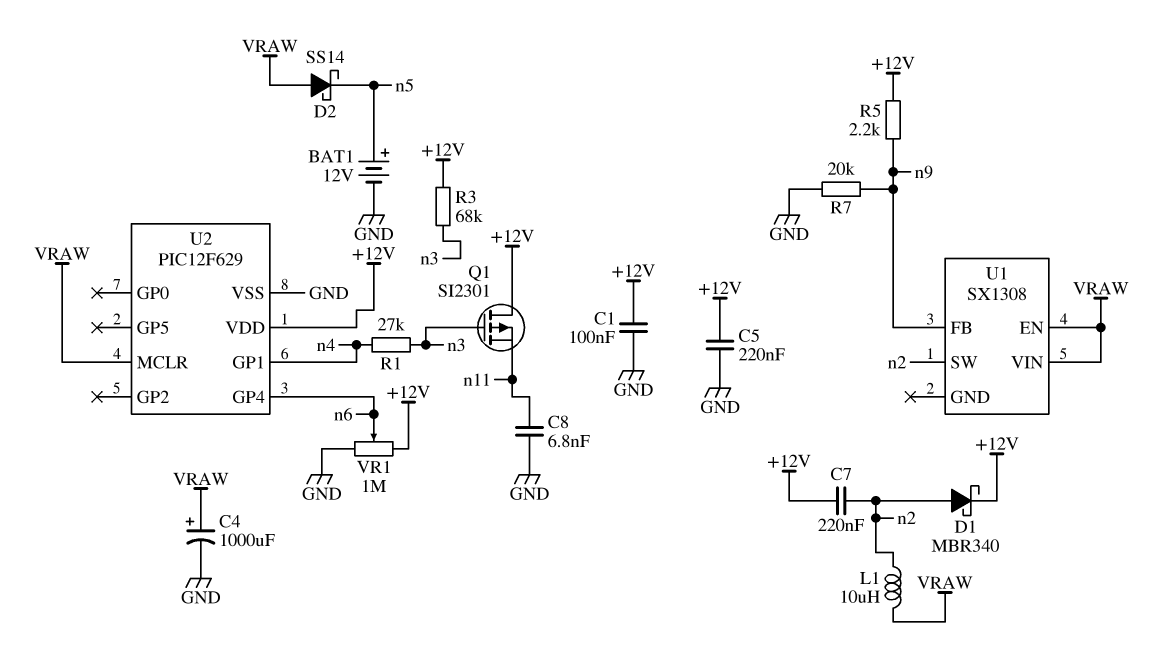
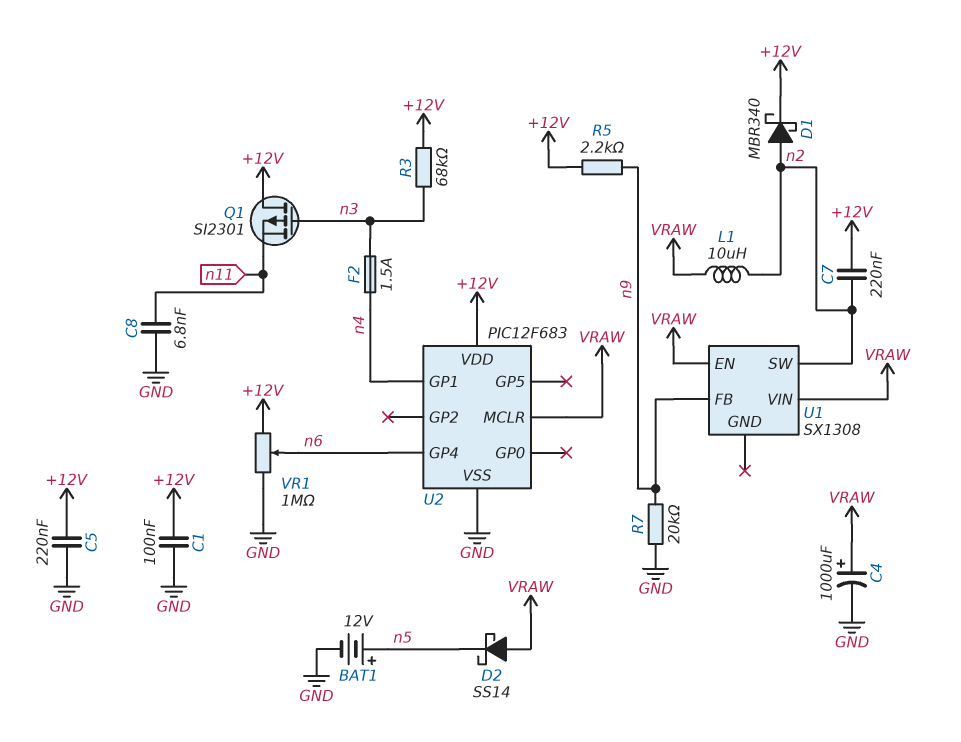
F2: none -> 1.5A (n3, n4)
R1: 27k (n3, n4) -> none
U2: PIC12F629 -> PIC12F683

